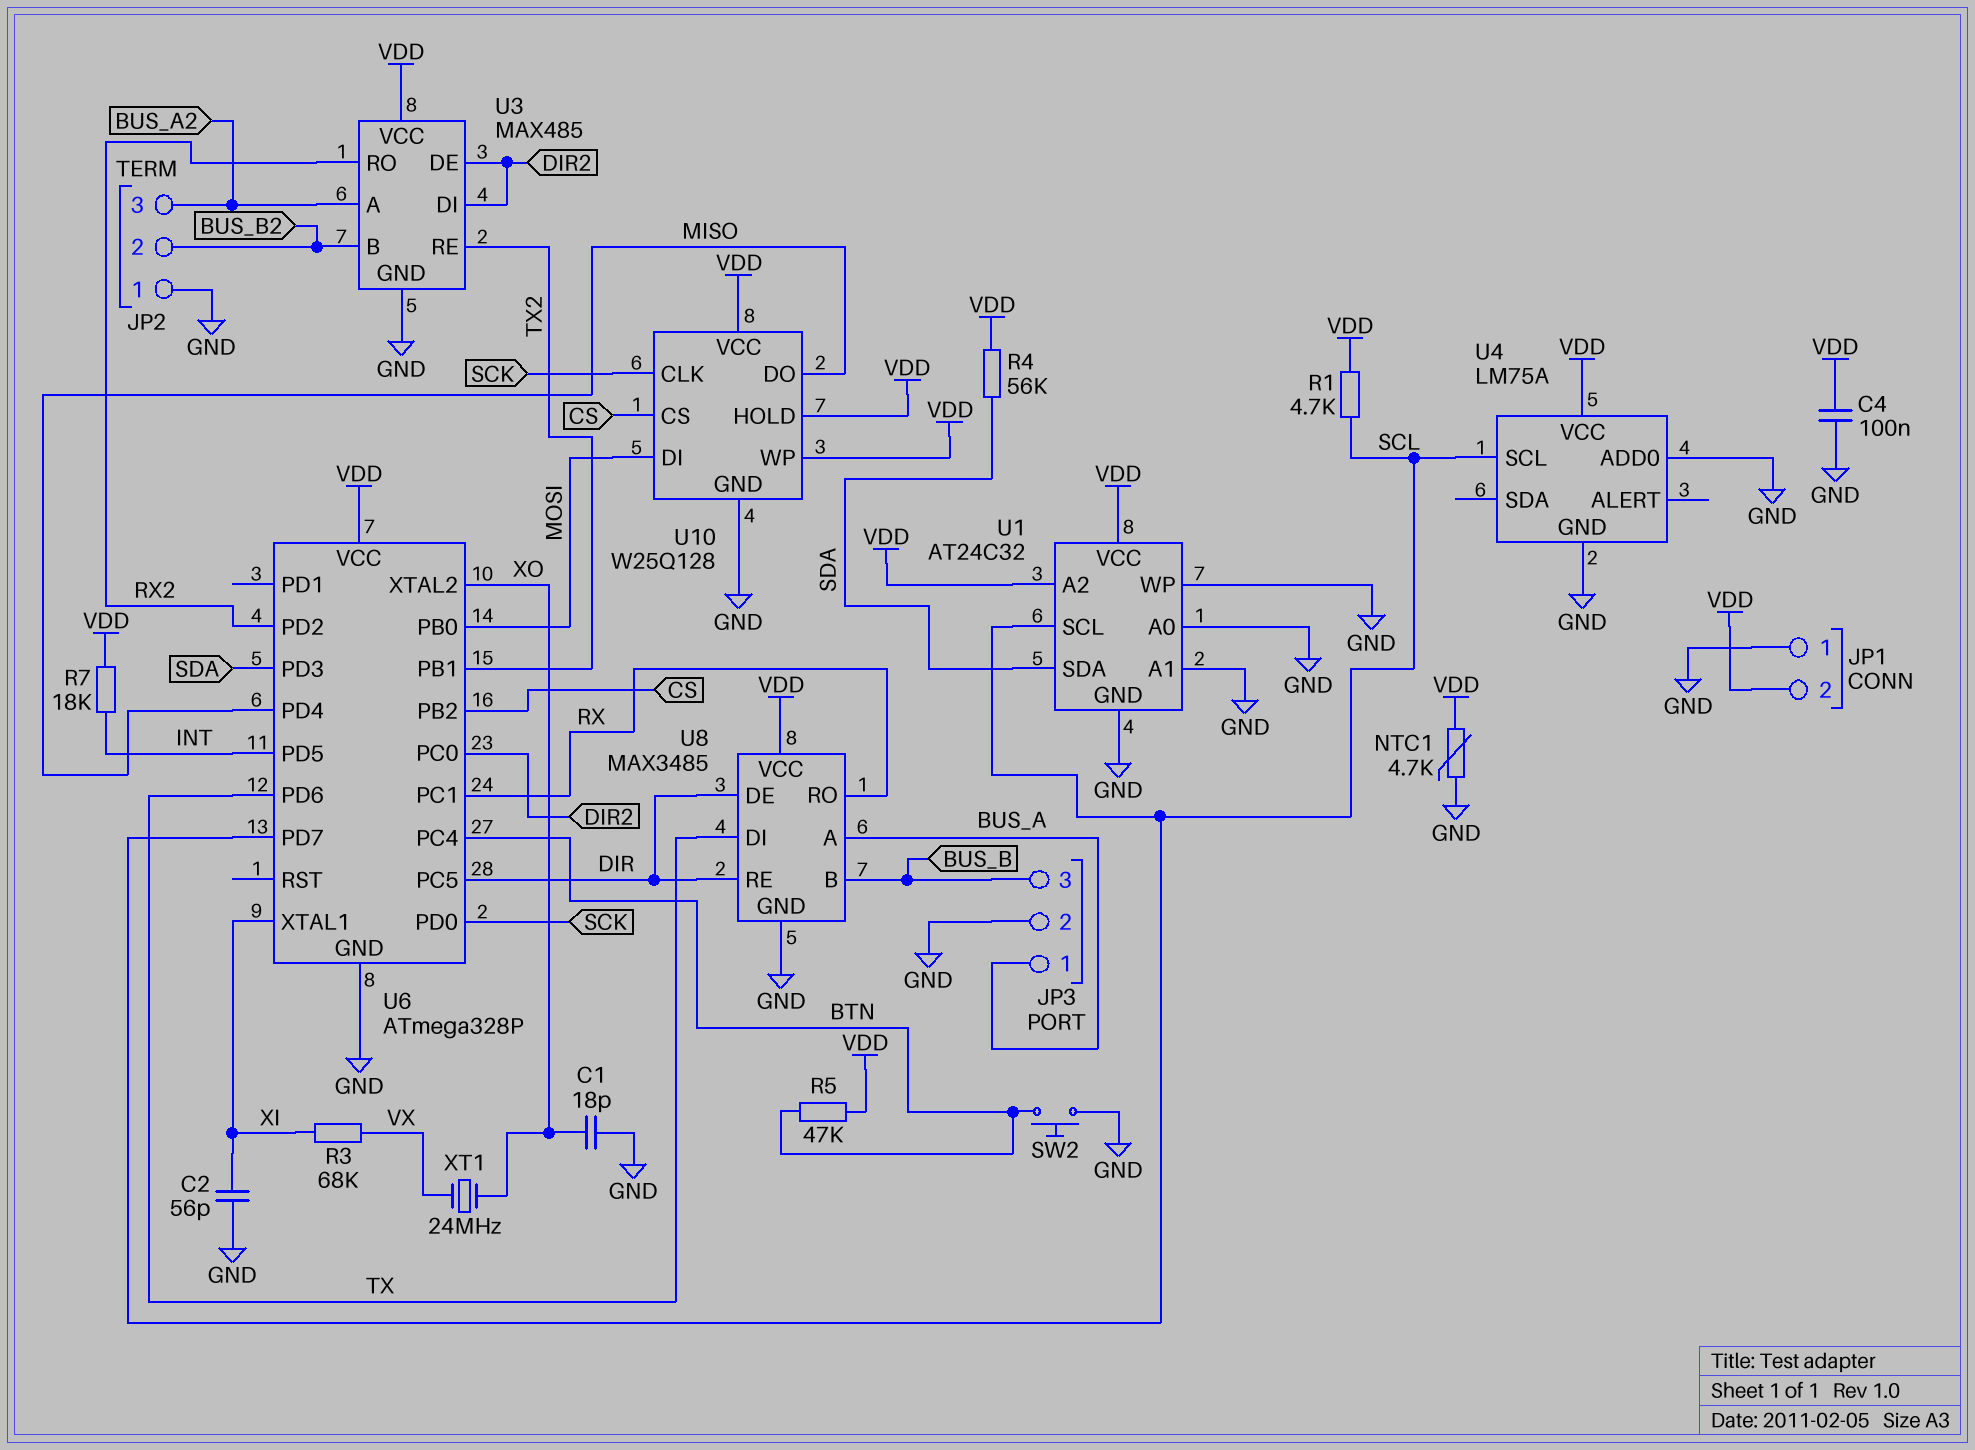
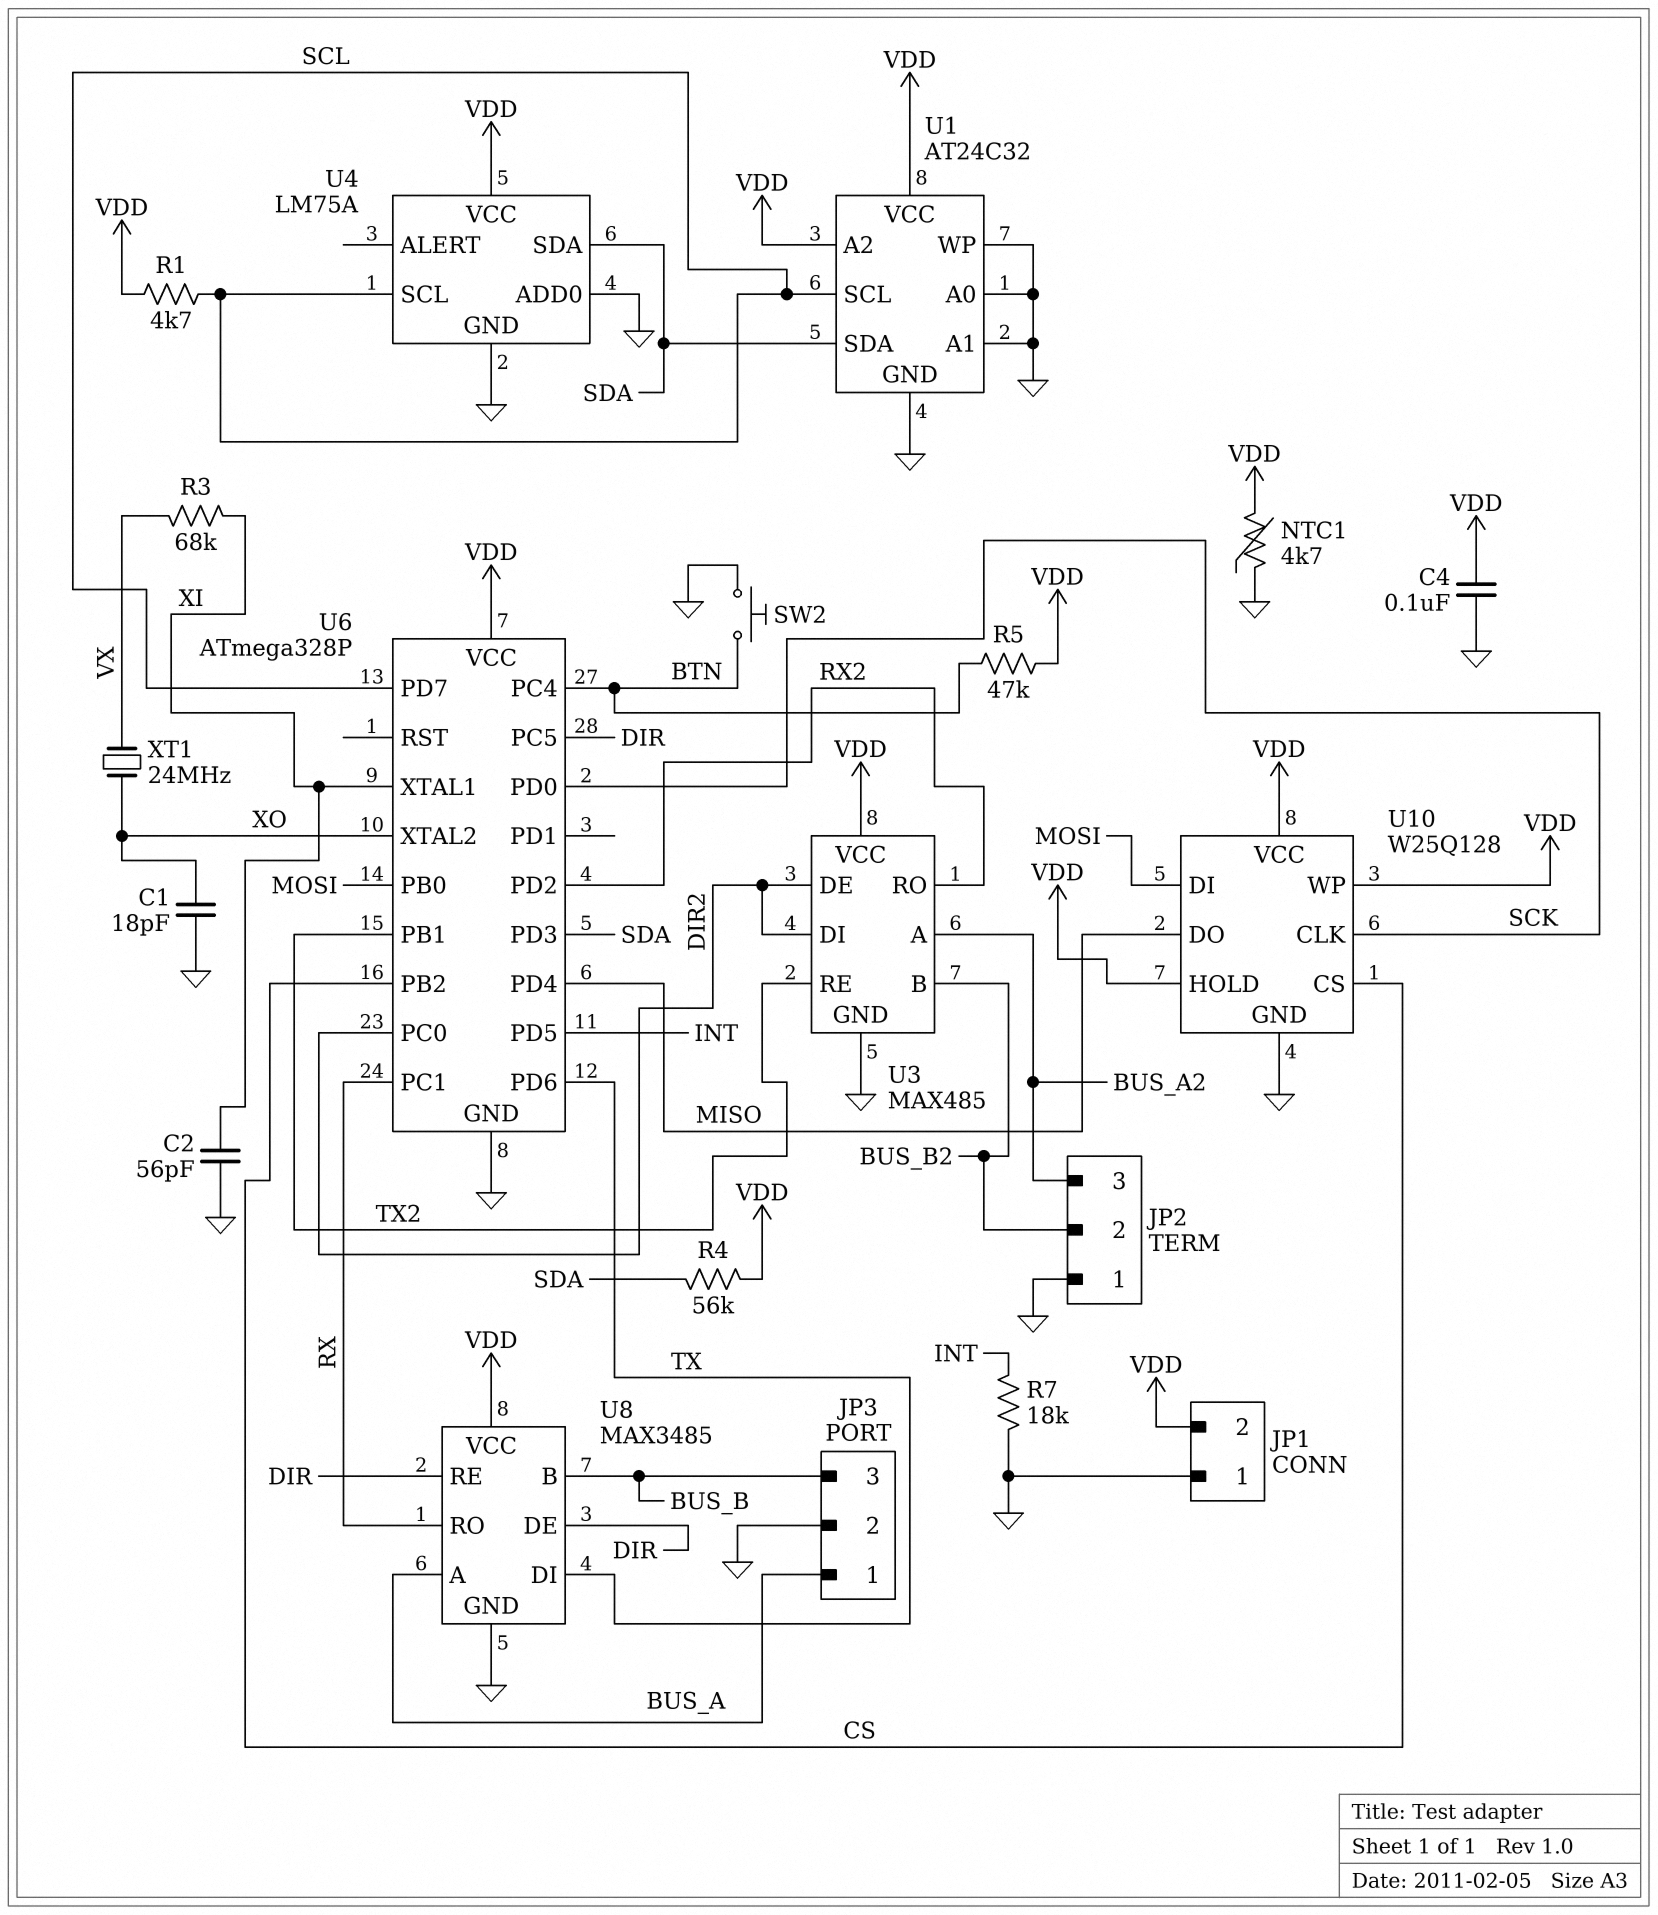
R7: 18k (INT, VDD) -> 18k (GND, INT)
U4 pin SDA: none -> SDA

